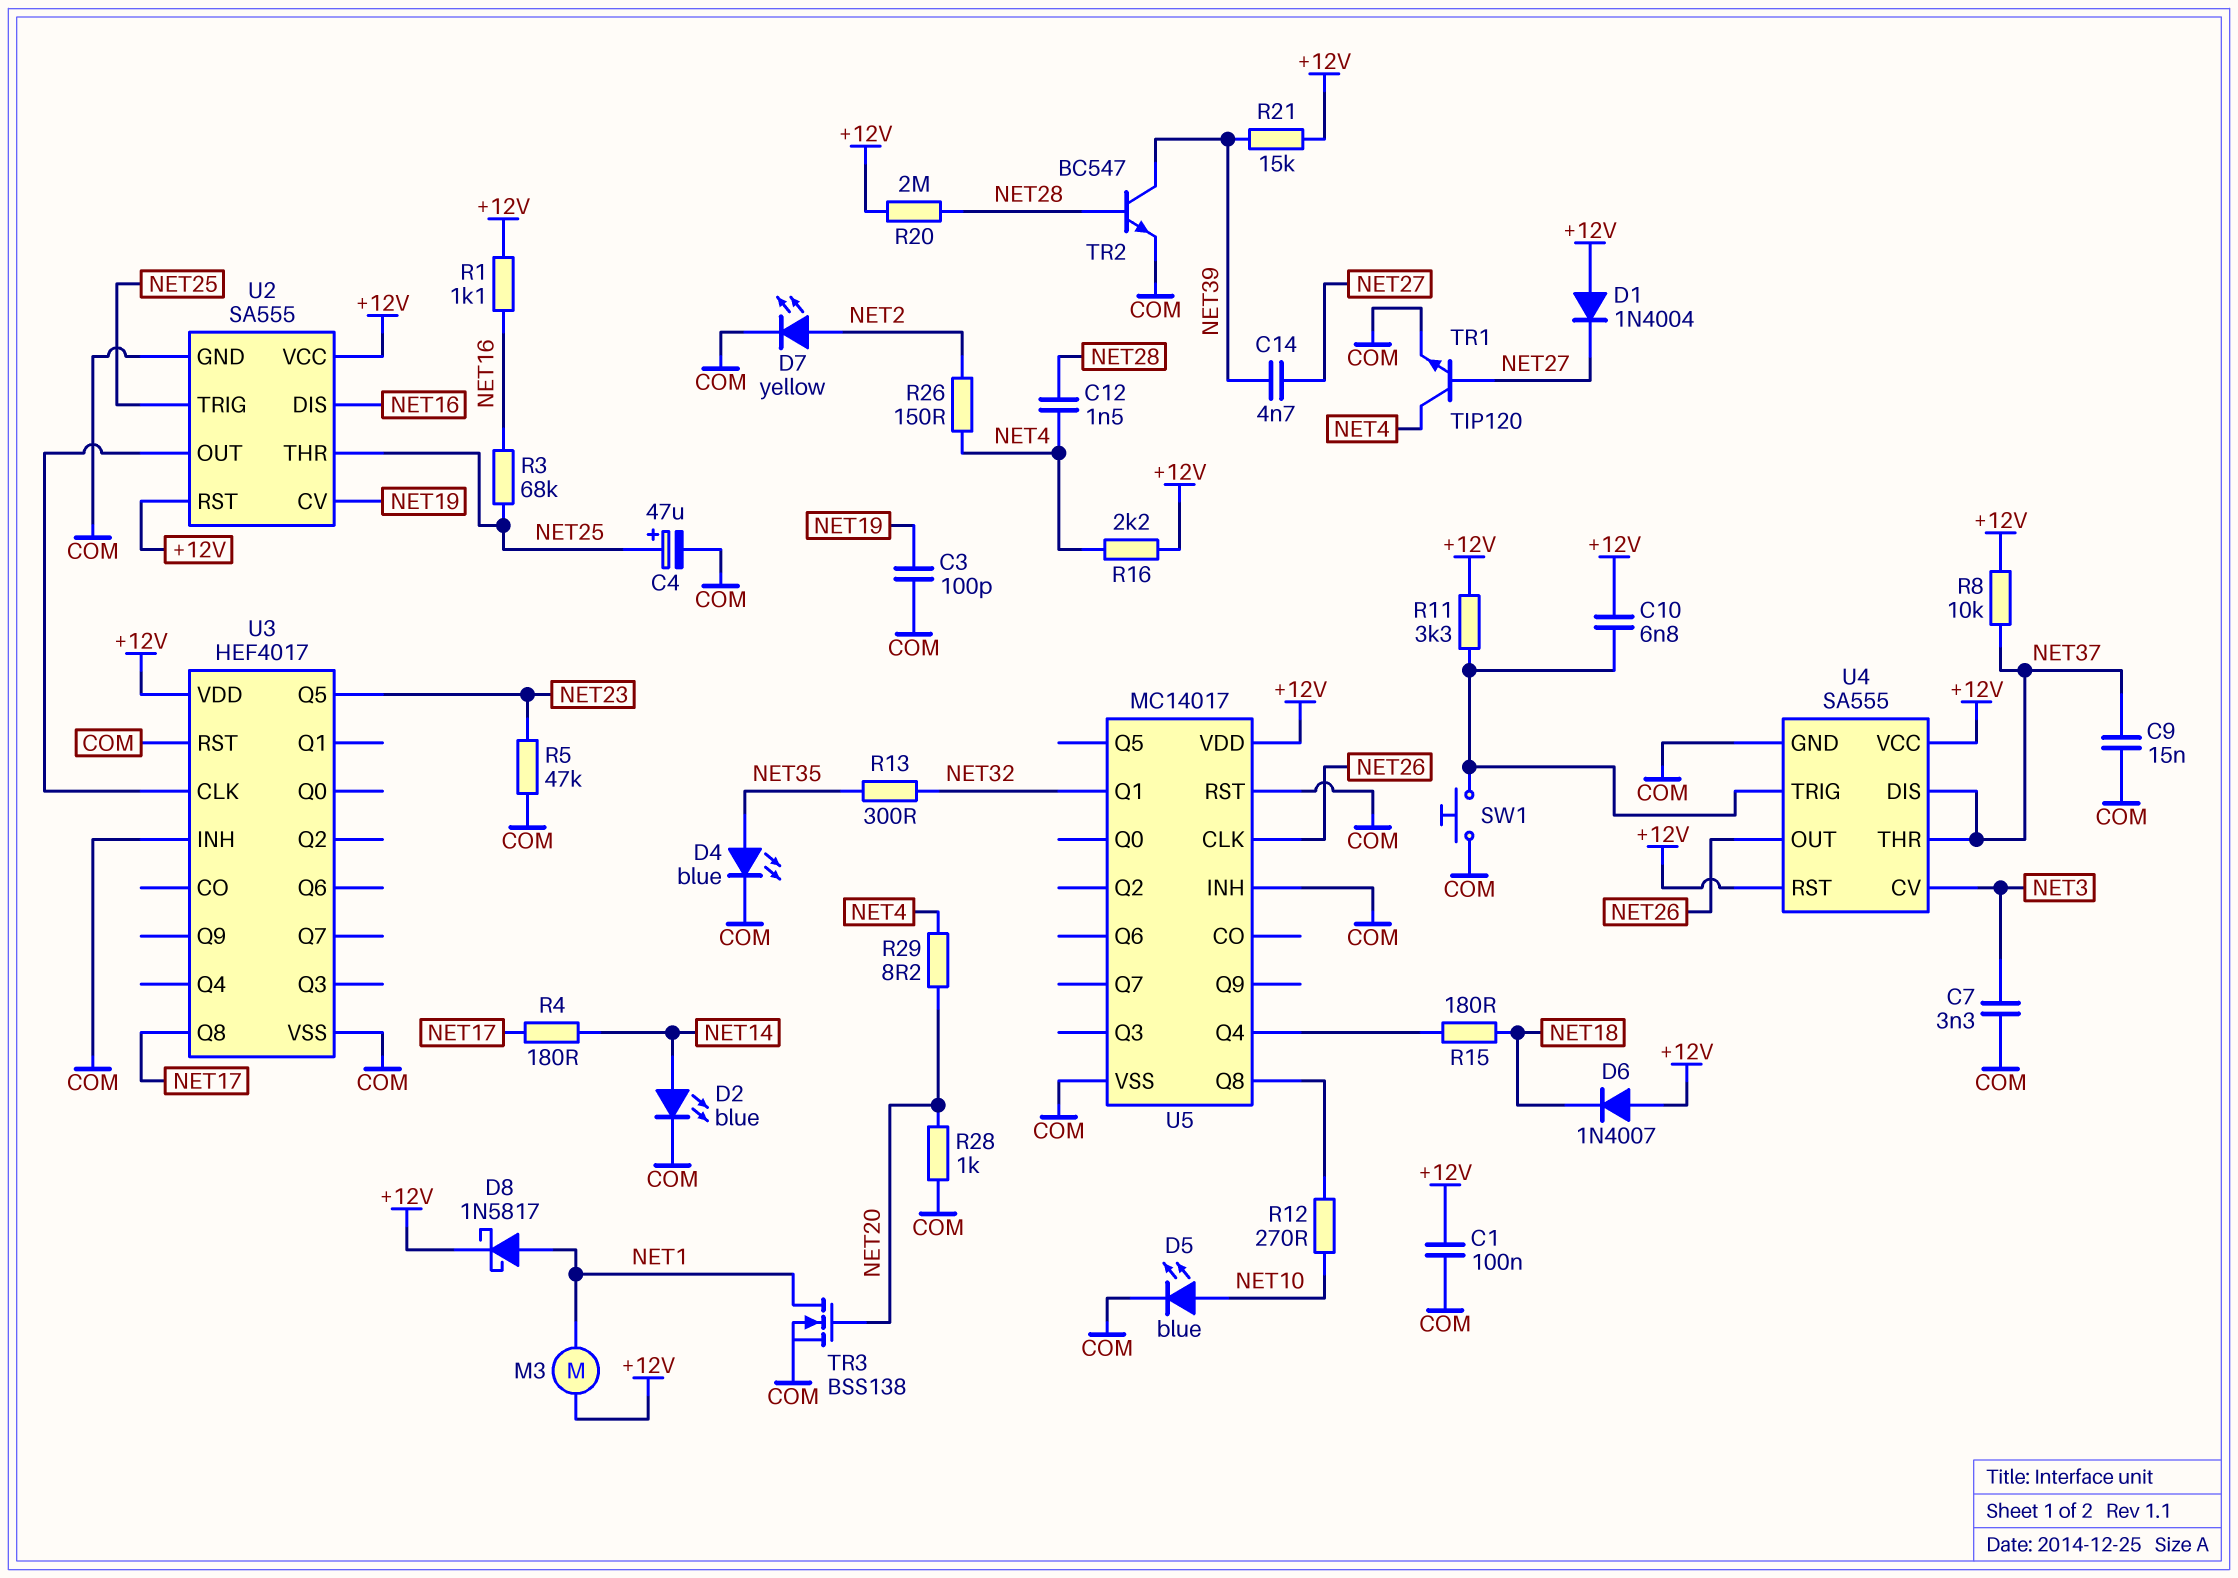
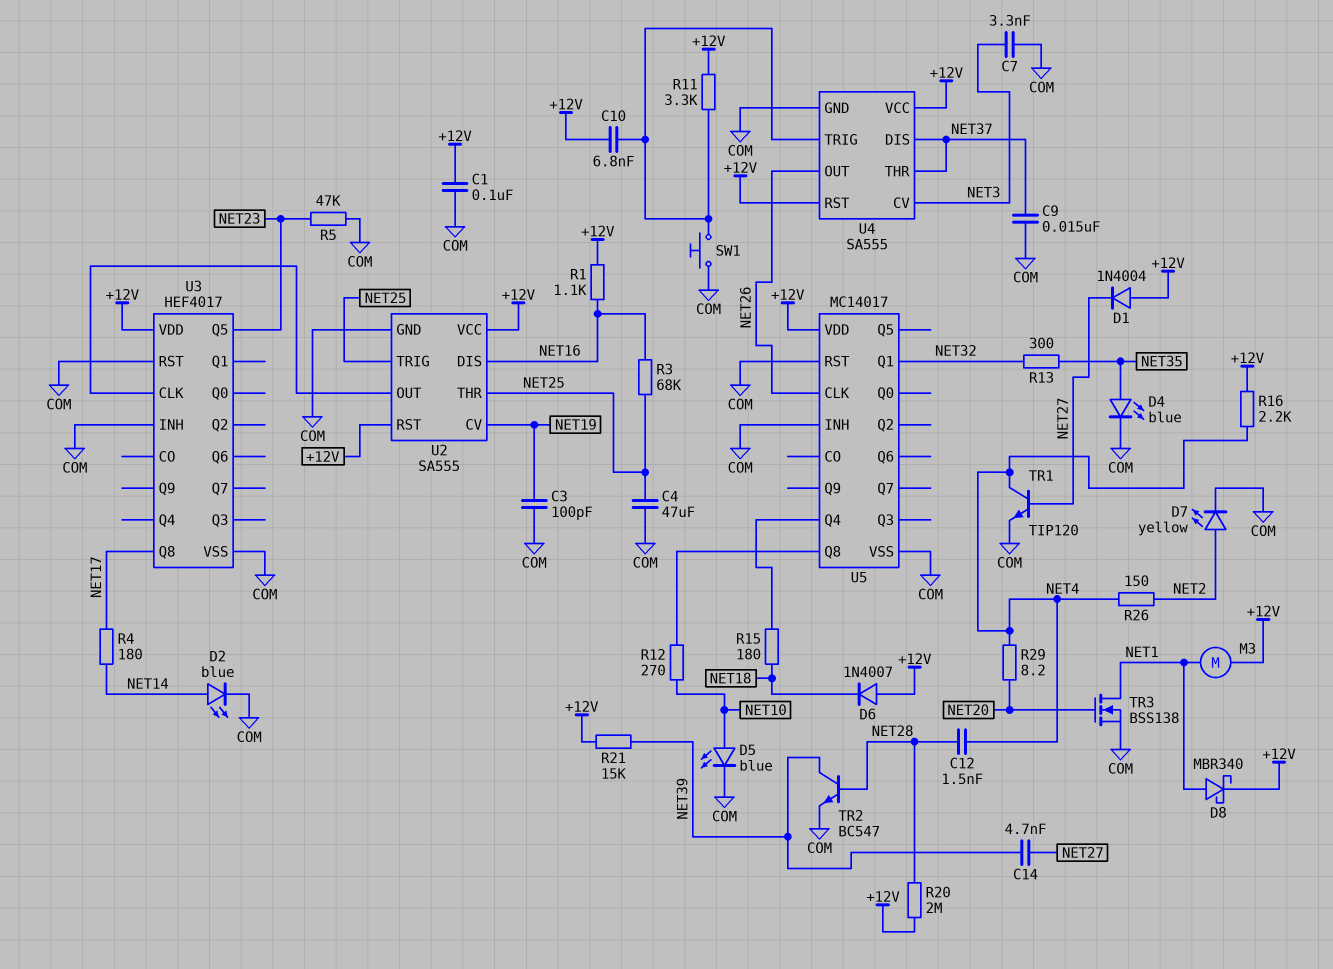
C4: 47uF (plus NET25, minus COM) -> 47uF (COM, NET25)
D8: schottky 1N5817 (A NET1, K +12V) -> schottky MBR340 (A NET1, K +12V)
R8: 10k (+12V, NET37) -> none
R28: 1k (COM, NET20) -> none

